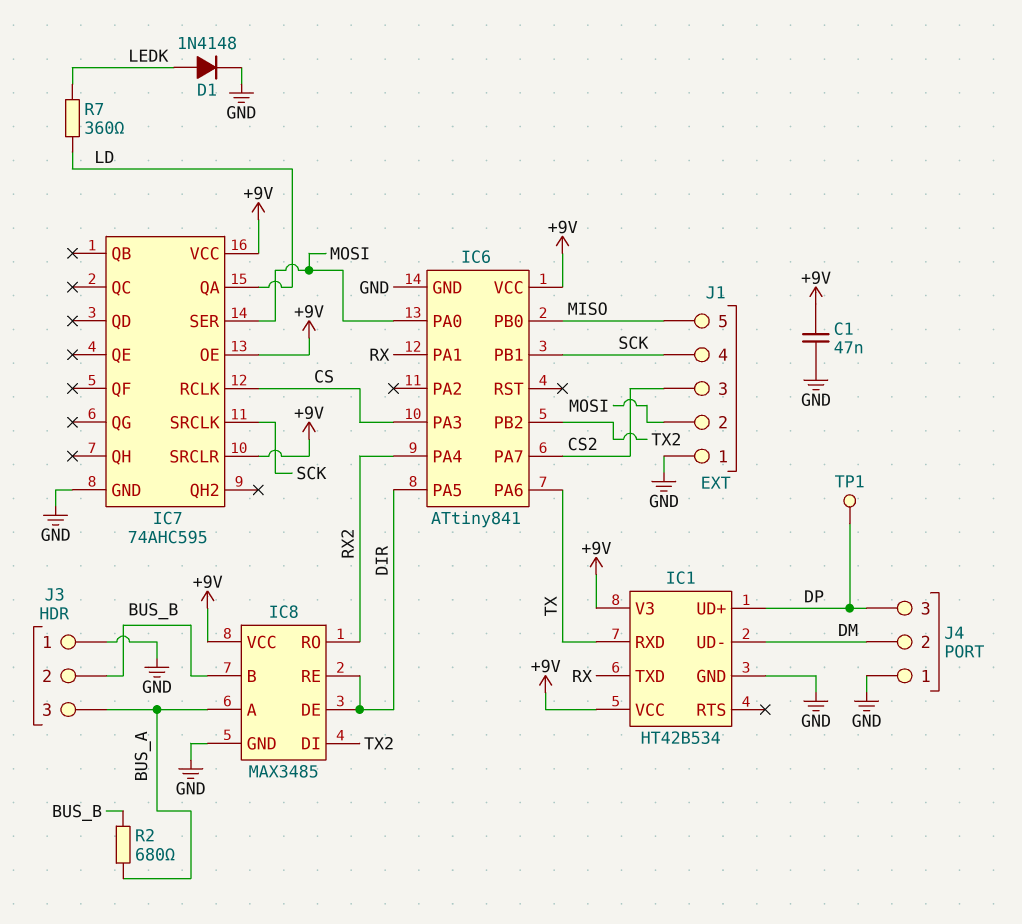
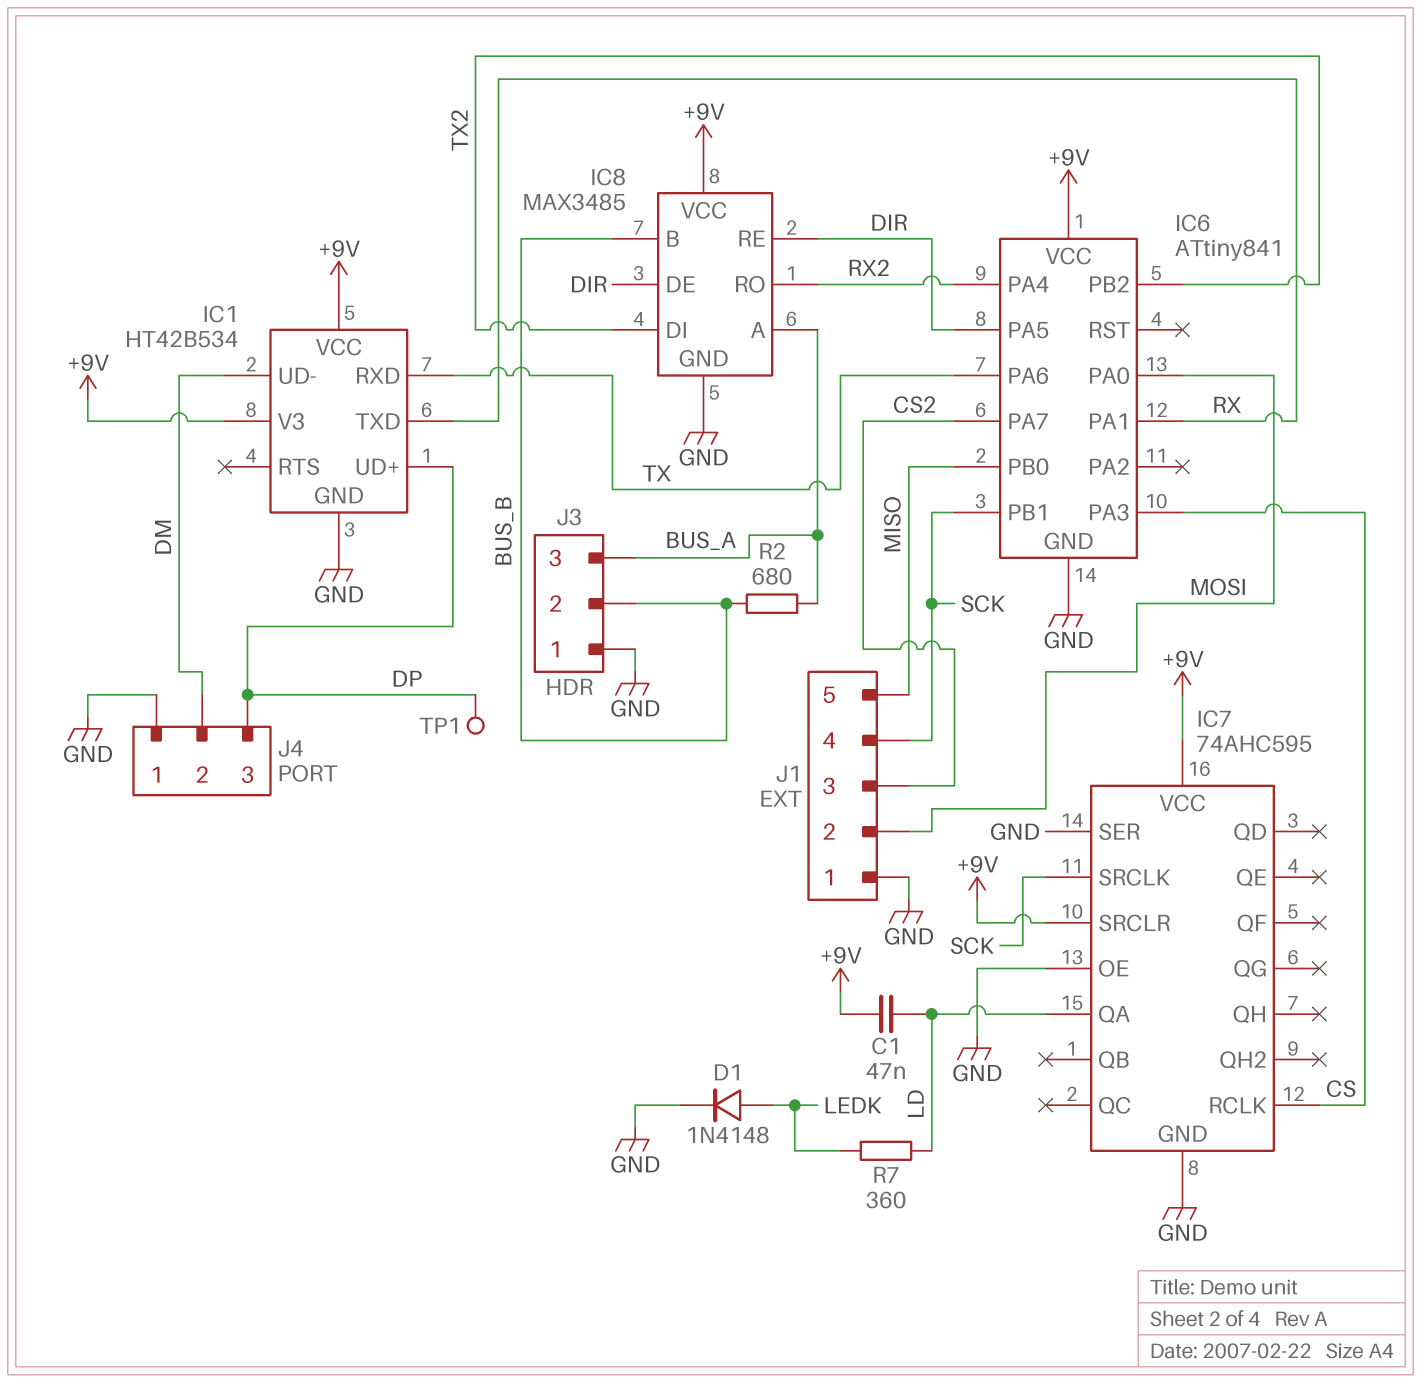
C1: 47nF (+9V, GND) -> 47nF (+9V, LD)
IC7 pin OE: +9V -> GND
IC7 pin SER: MOSI -> GND

